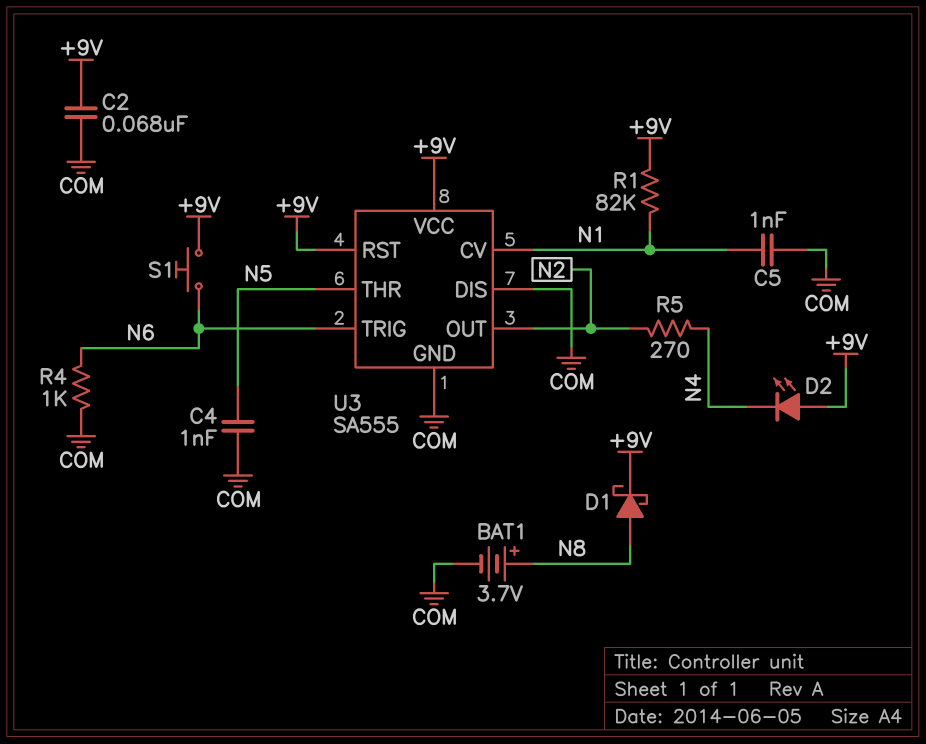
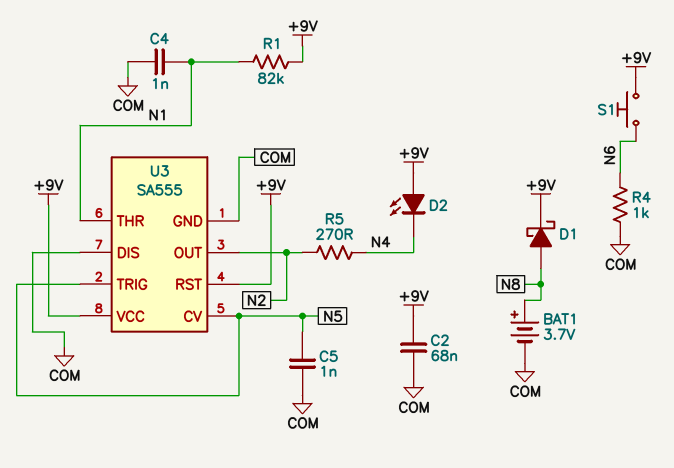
C4: 1nF (COM, N5) -> 1nF (COM, N1)
C5: 1nF (COM, N1) -> 1nF (COM, N5)
U3 pin CV: N1 -> N5
U3 pin THR: N5 -> N1
U3 pin TRIG: N6 -> N5

